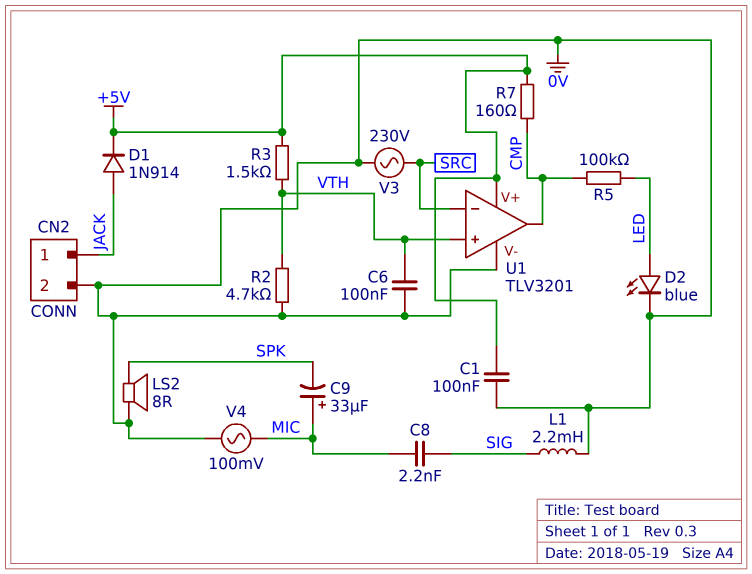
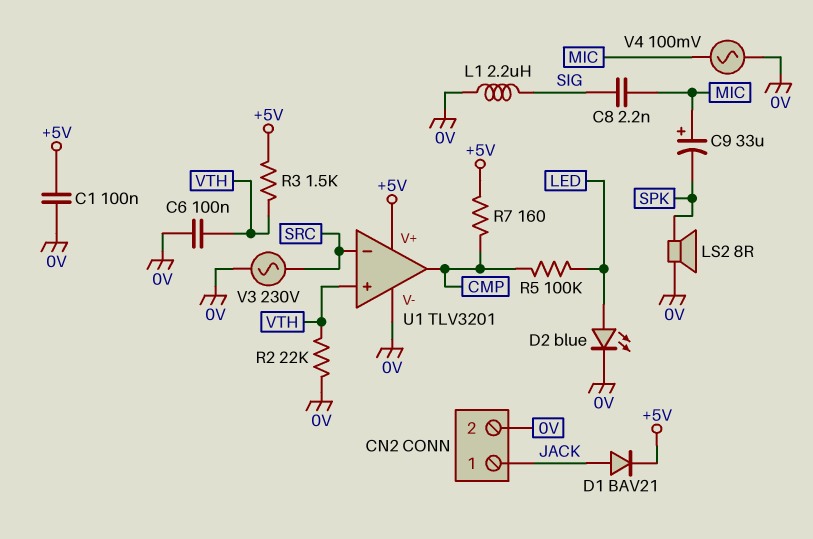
D1: diode 1N914 (A JACK, K +5V) -> diode BAV21 (A JACK, K +5V)
L1: 2.2mH (0V, SIG) -> 2.2uH (0V, SIG)
R2: 4.7k (0V, VTH) -> 22k (0V, VTH)

